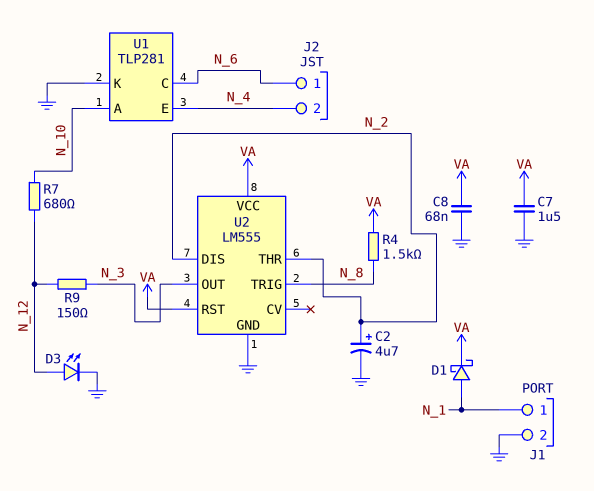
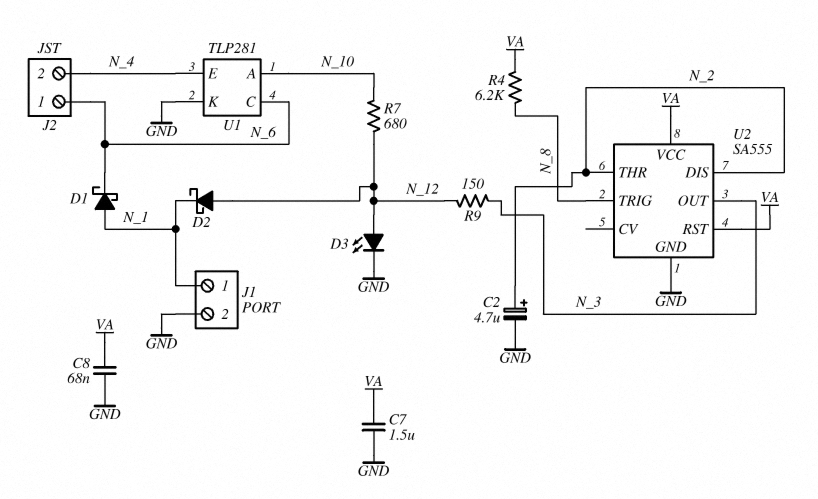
D1: schottky (A N_1, K VA) -> schottky (A N_1, K N_6)
D2: none -> schottky (A N_12, K N_1)
R4: 1.5k (N_8, VA) -> 6.2k (N_8, VA)
U2: LM555 -> SA555

